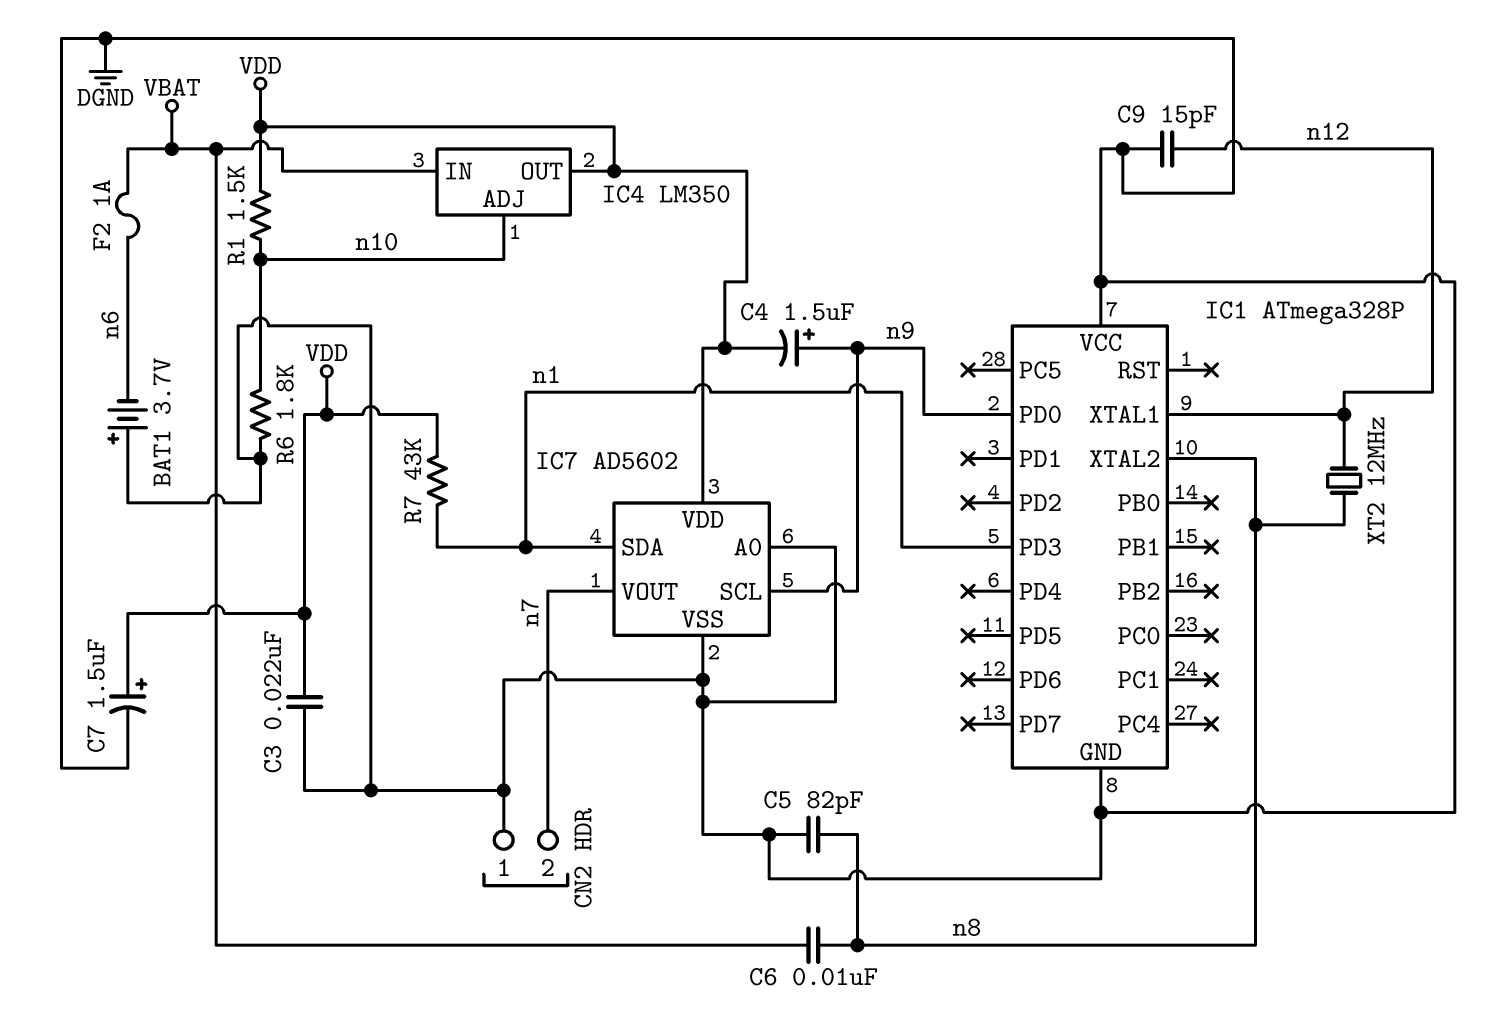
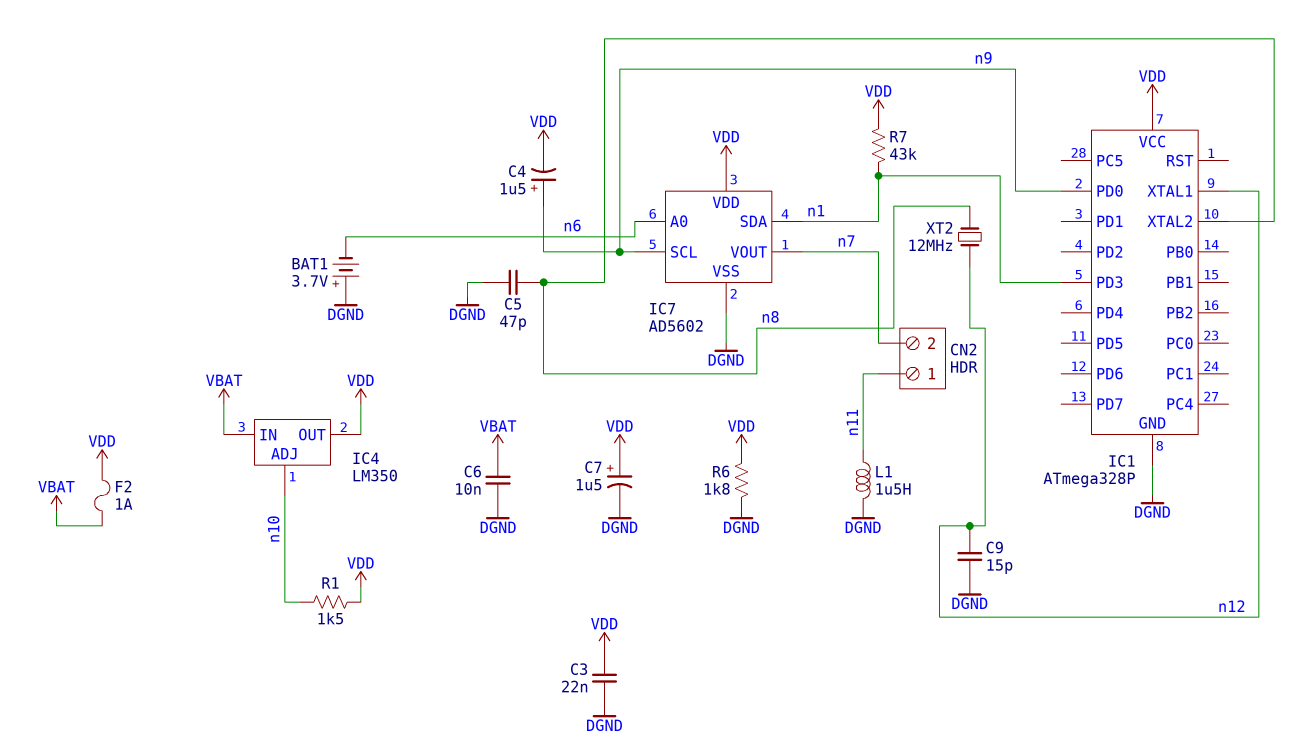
C5: 82pF (DGND, n8) -> 47pF (DGND, n8)
C6: 10nF (VBAT, n8) -> 10nF (DGND, VBAT)
CN2 pin 1: DGND -> n11
F2: 1A (VBAT, n6) -> 1A (VBAT, VDD)
IC1 pin VCC: DGND -> VDD
IC7 pin A0: DGND -> n6
L1: none -> 1.5uH (DGND, n11)
R6: 1.8k (DGND, n10) -> 1.8k (DGND, VDD)

